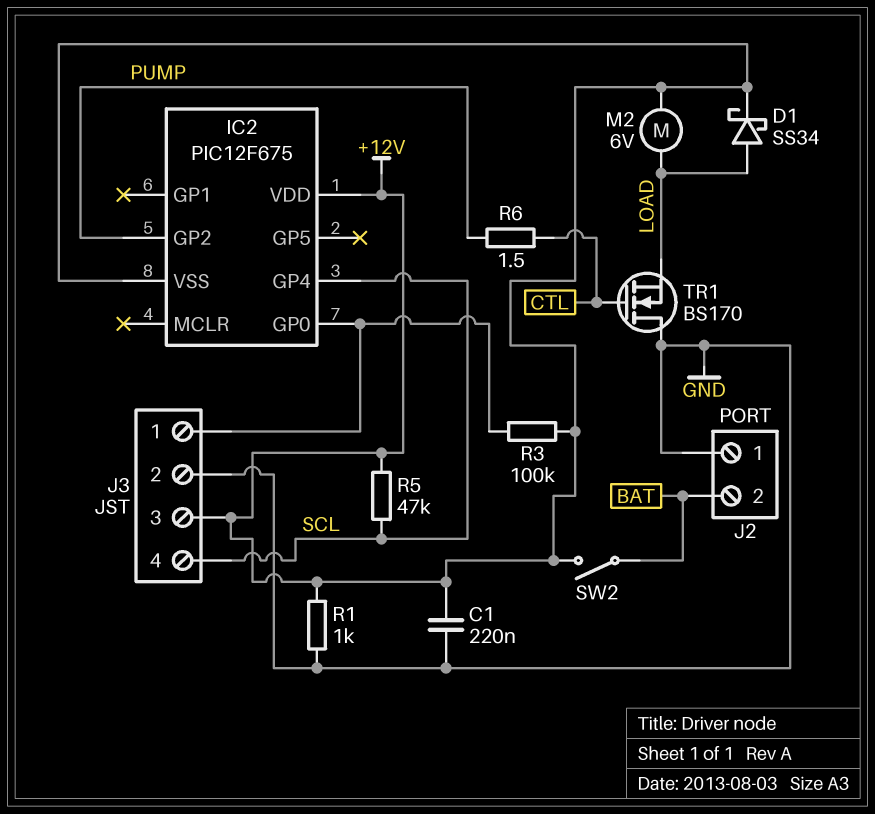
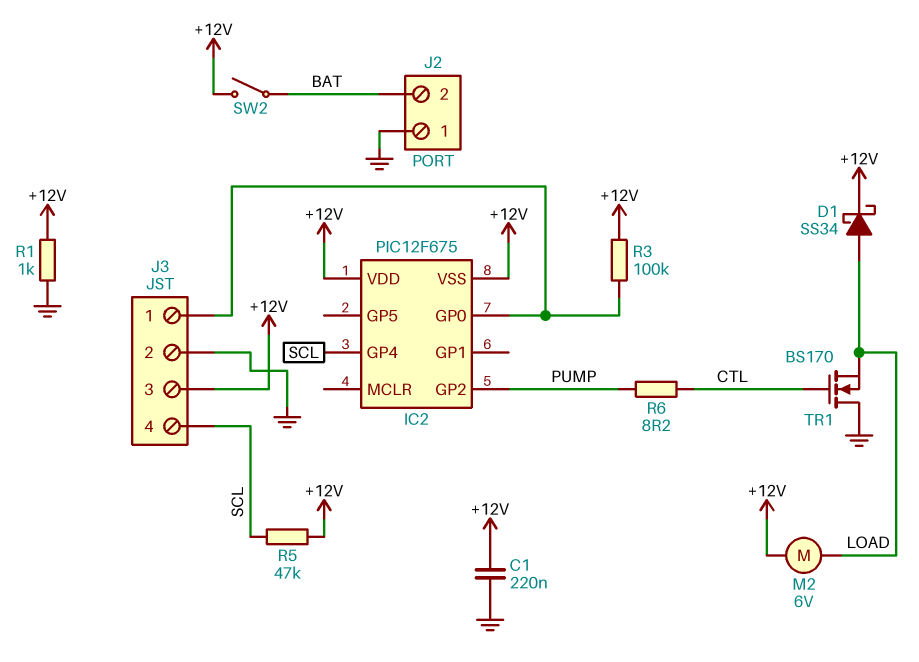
R6: 1.5 (CTL, PUMP) -> 8.2 (CTL, PUMP)

